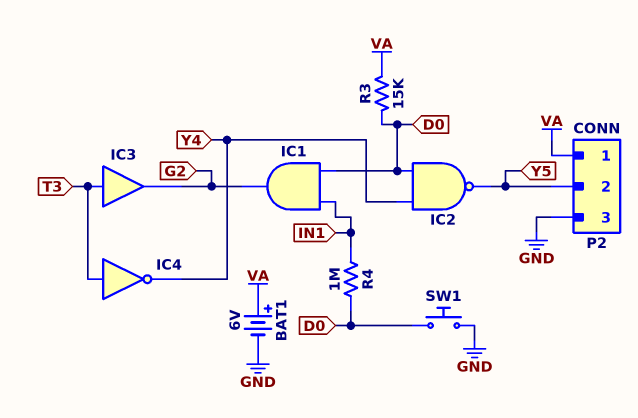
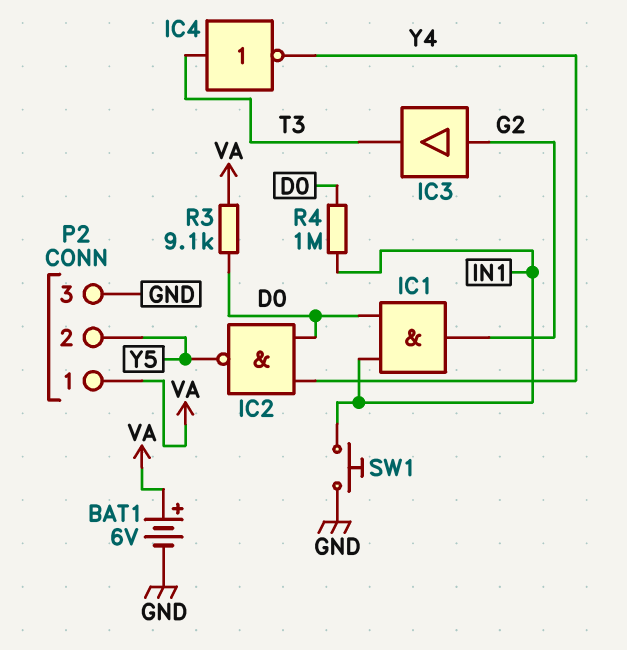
IC3: buffer (in T3, out G2) -> buffer (in G2, out T3)
R3: 15k (D0, VA) -> 9.1k (D0, VA)
SW1: button (D0, GND) -> button (GND, IN1)

